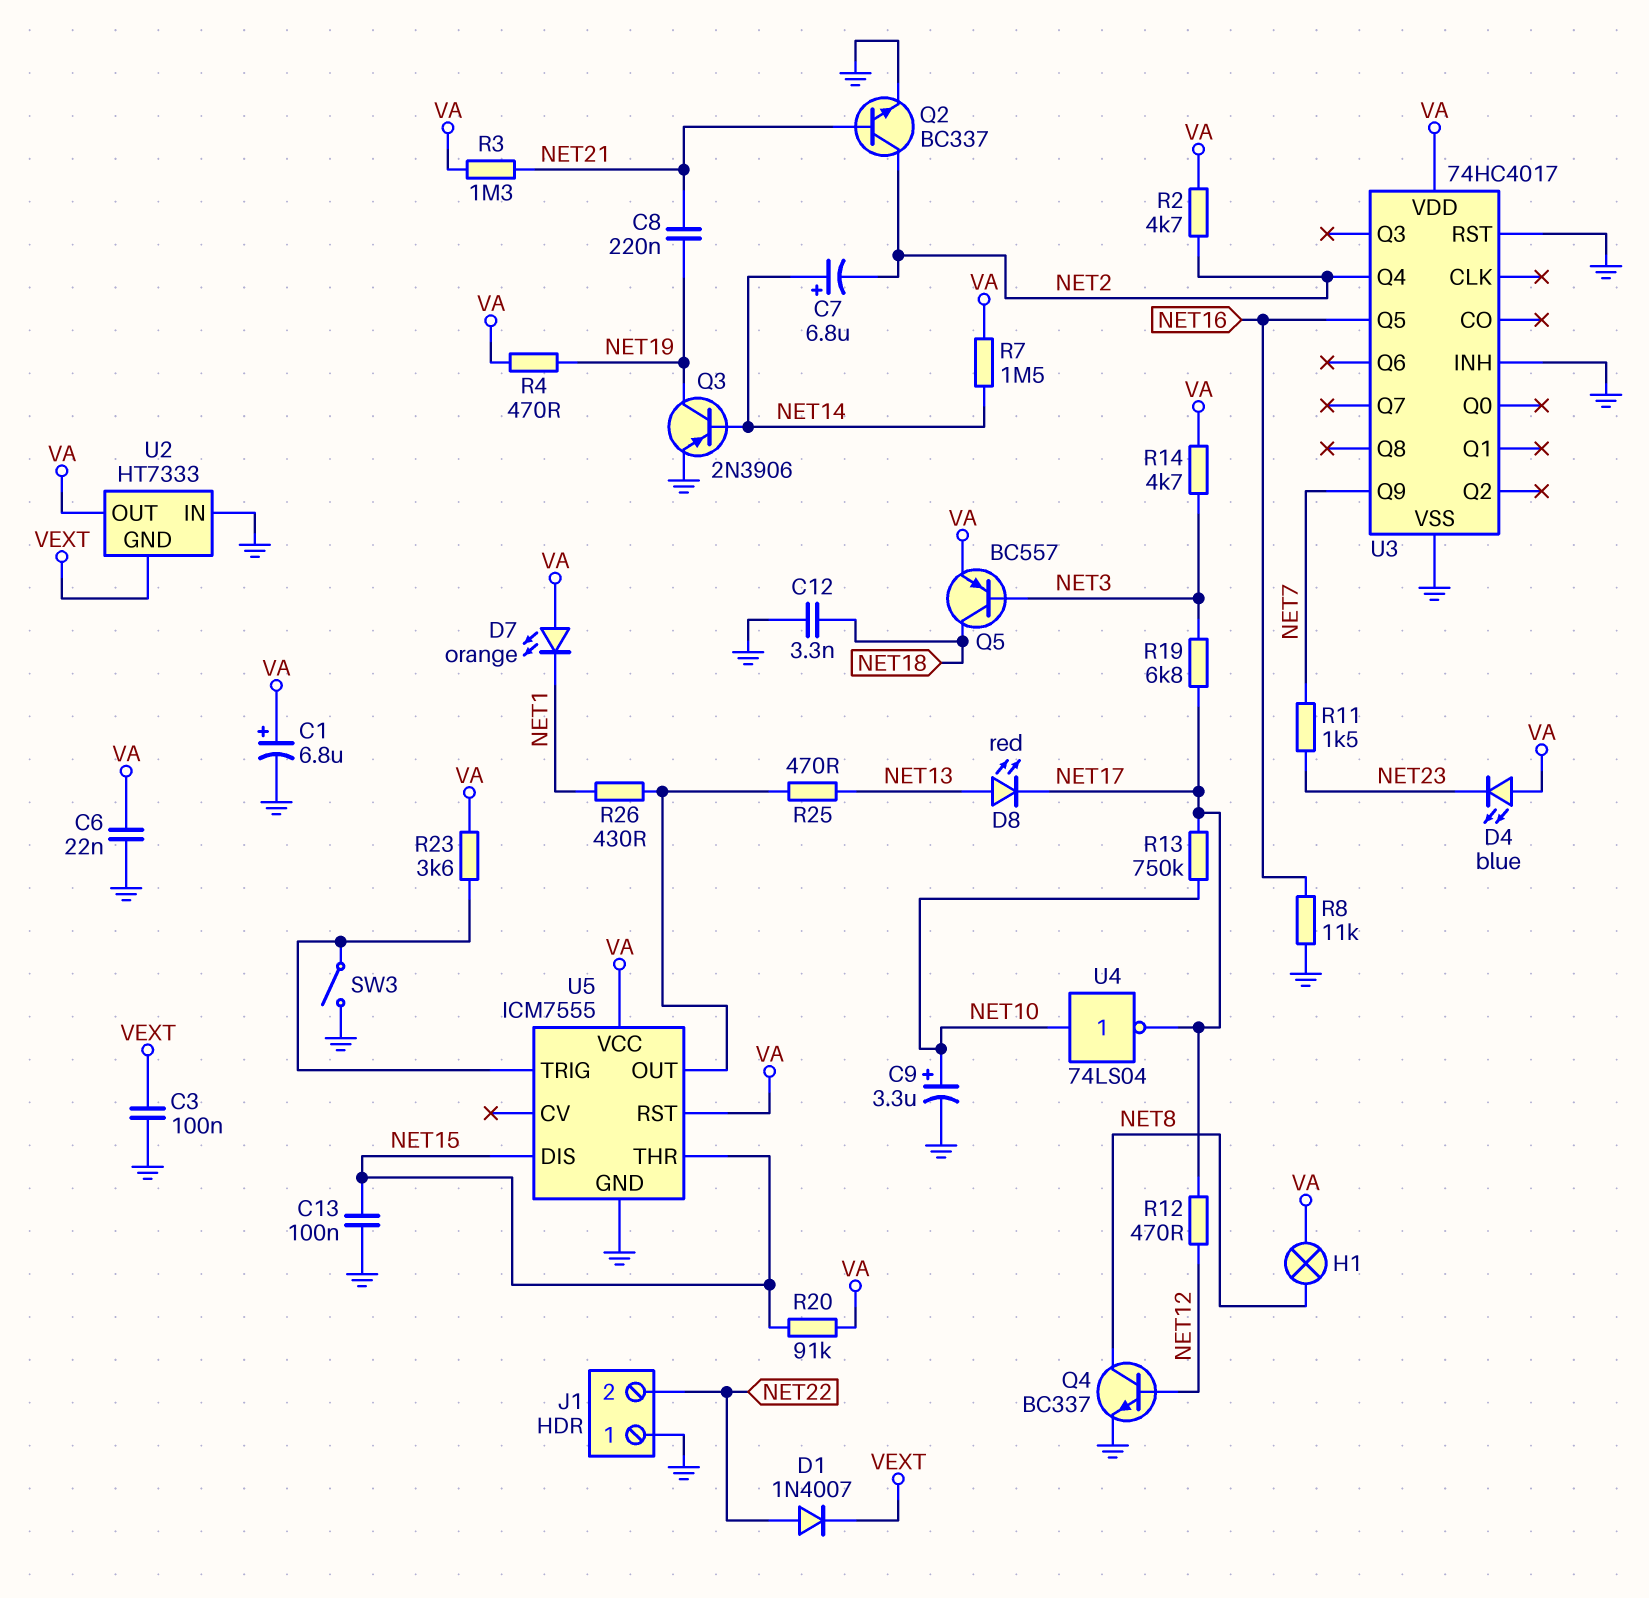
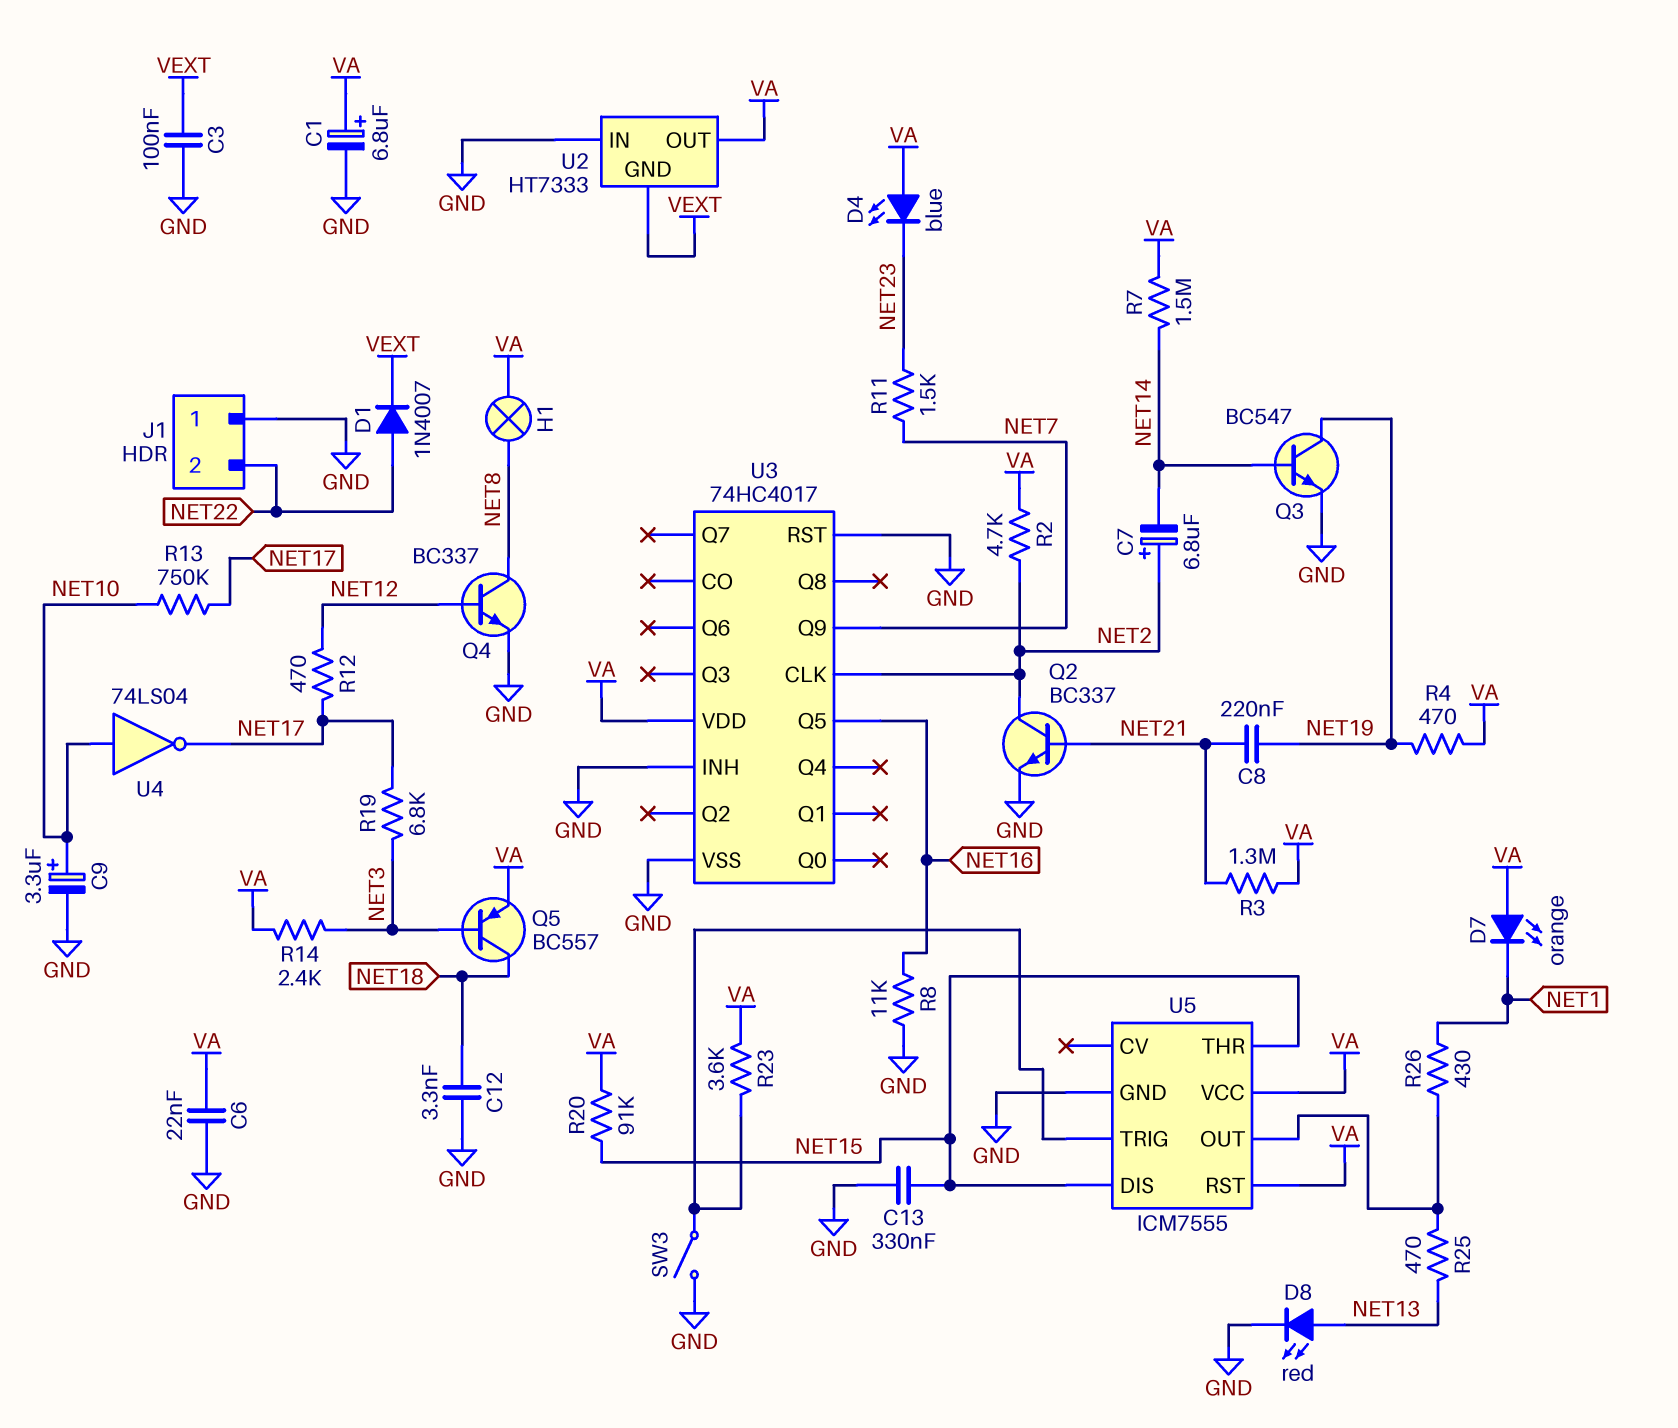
C7: 6.8uF (plus NET14, minus NET2) -> 6.8uF (plus NET2, minus NET14)
C13: 100nF (GND, NET15) -> 330nF (GND, NET15)
D8: LED red (A NET13, K NET17) -> LED red (A NET13, K GND)
Q3: PNP 2N3906 (B NET14, C NET19, E GND) -> NPN BC547 (B NET14, C NET19, E GND)
R14: 4.7k (NET3, VA) -> 2.4k (NET3, VA)
U3 pin CLK: none -> NET2
U3 pin Q4: NET2 -> none

